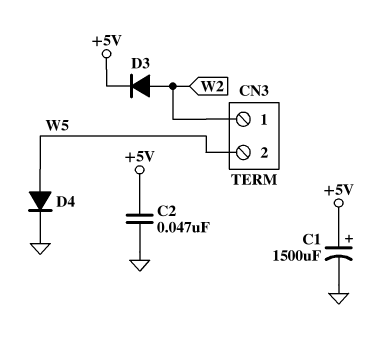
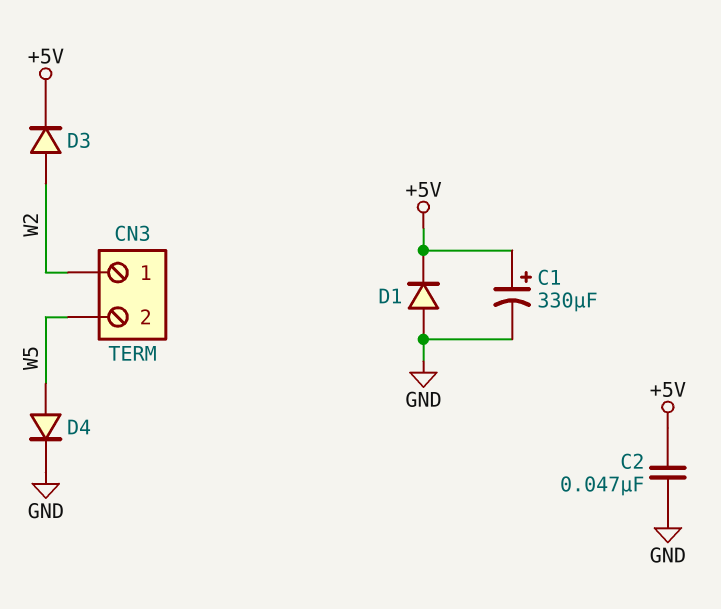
C1: 1500uF (plus +5V, minus GND) -> 330uF (plus +5V, minus GND)
D1: none -> diode (A GND, K +5V)

